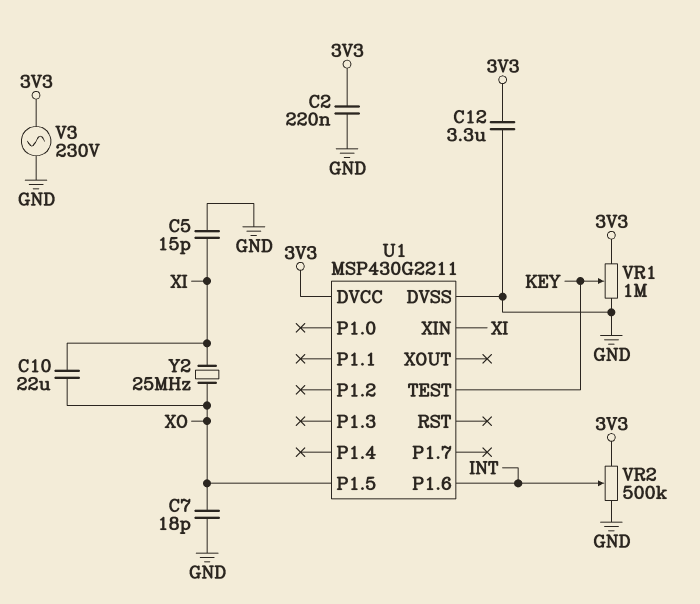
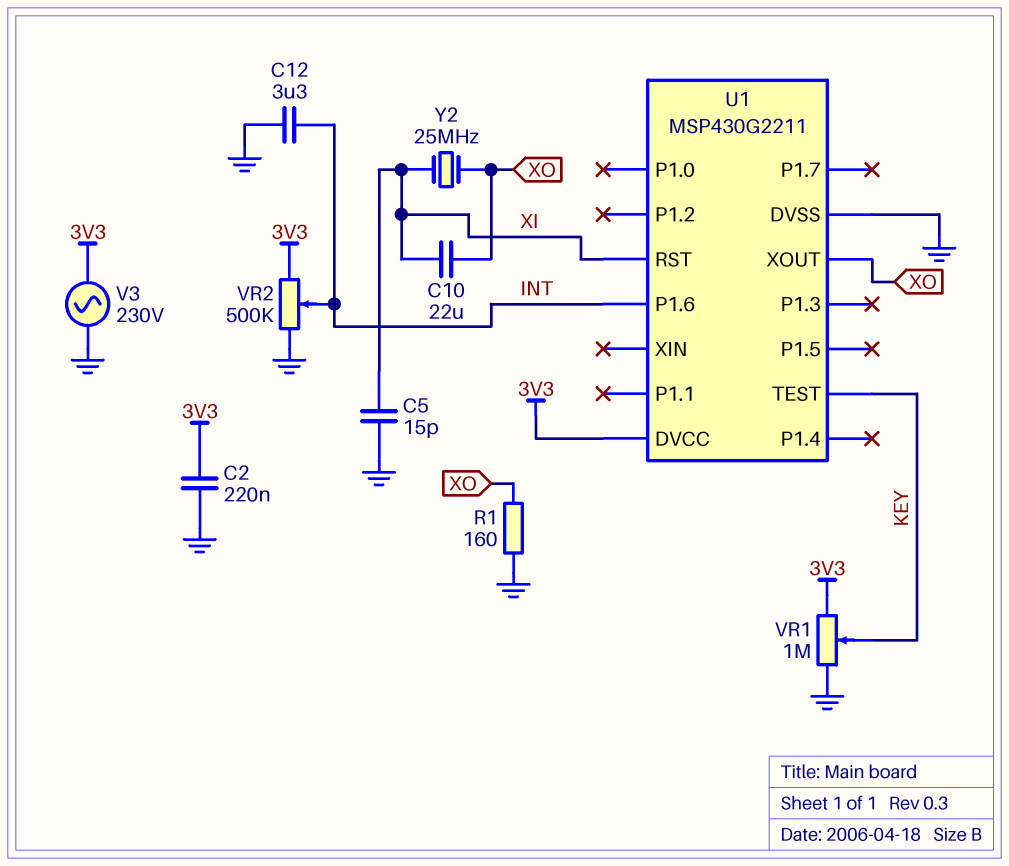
C7: 18pF (GND, XO) -> none
C12: 3.3uF (3V3, GND) -> 3.3uF (GND, INT)
R1: none -> 160 (GND, XO)
U1 pin P1.5: XO -> none
U1 pin RST: none -> XI
U1 pin XIN: XI -> none
U1 pin XOUT: none -> XO

